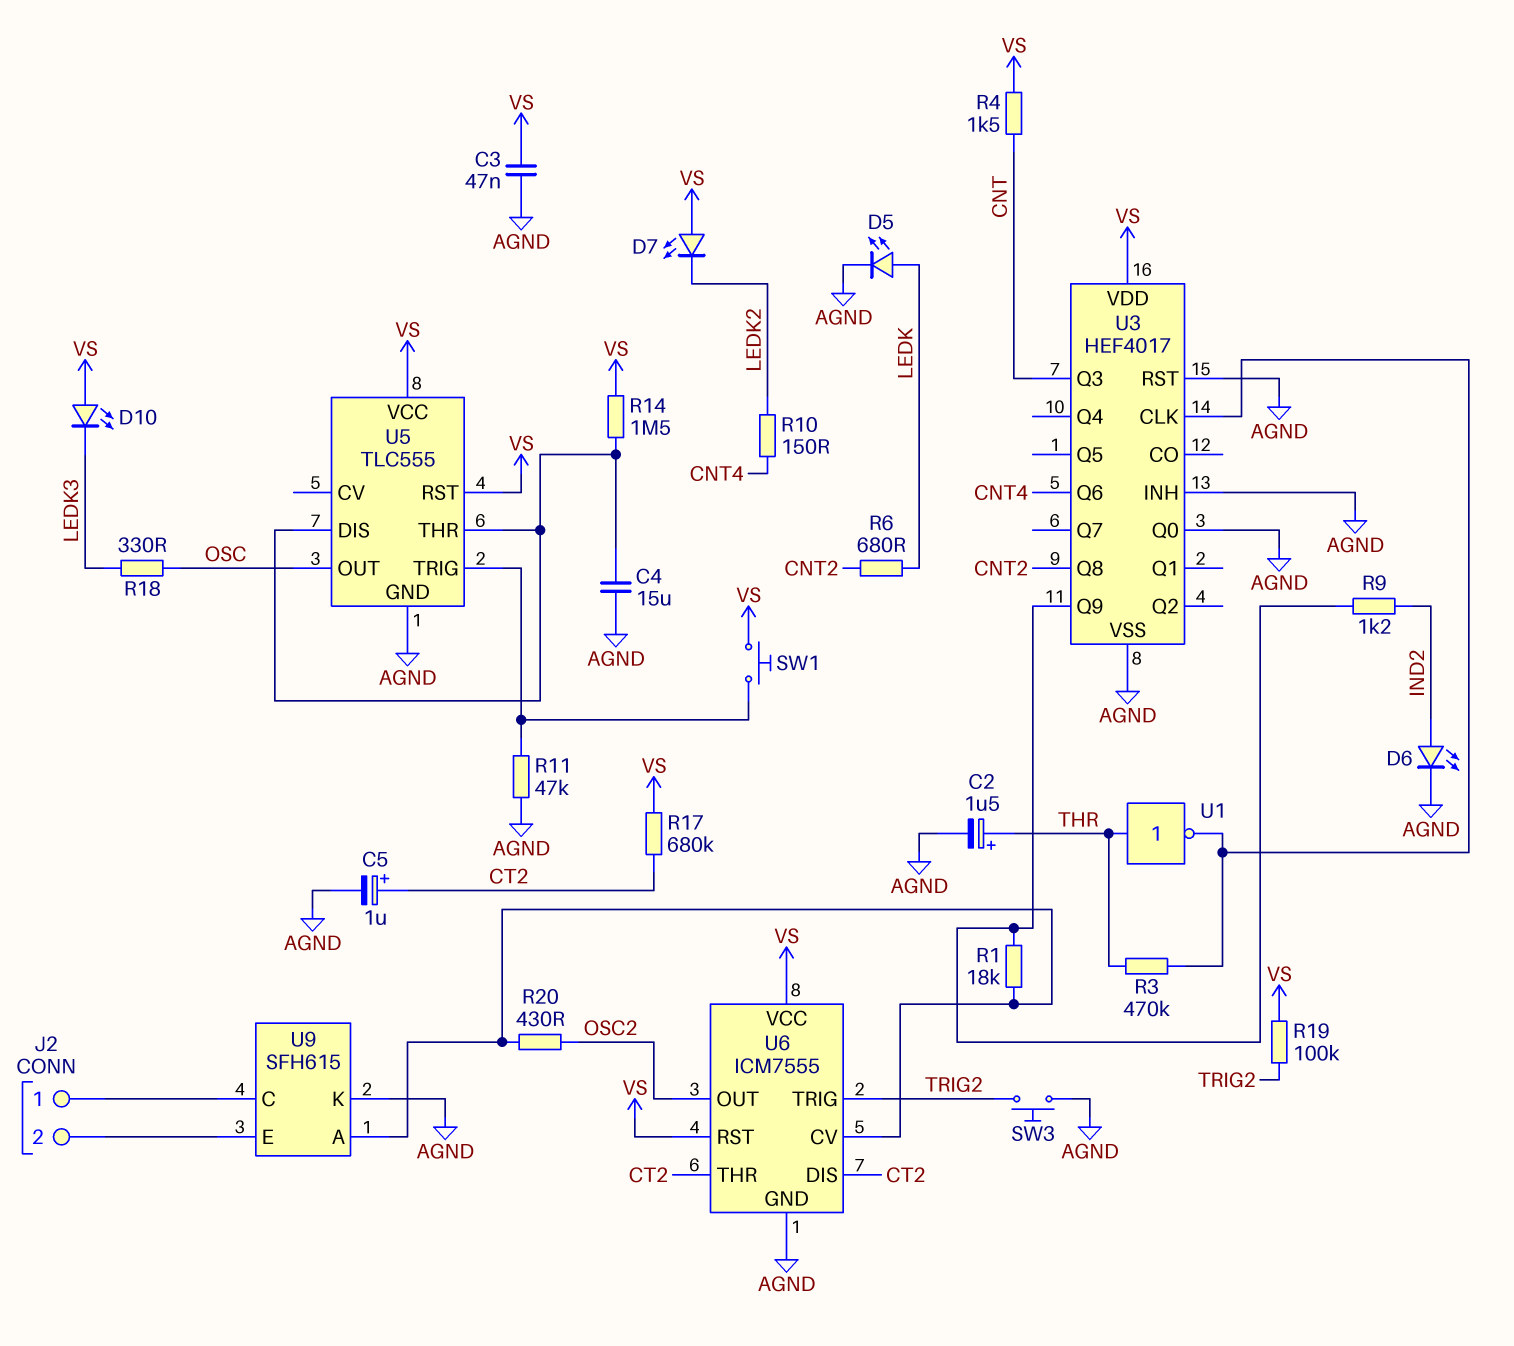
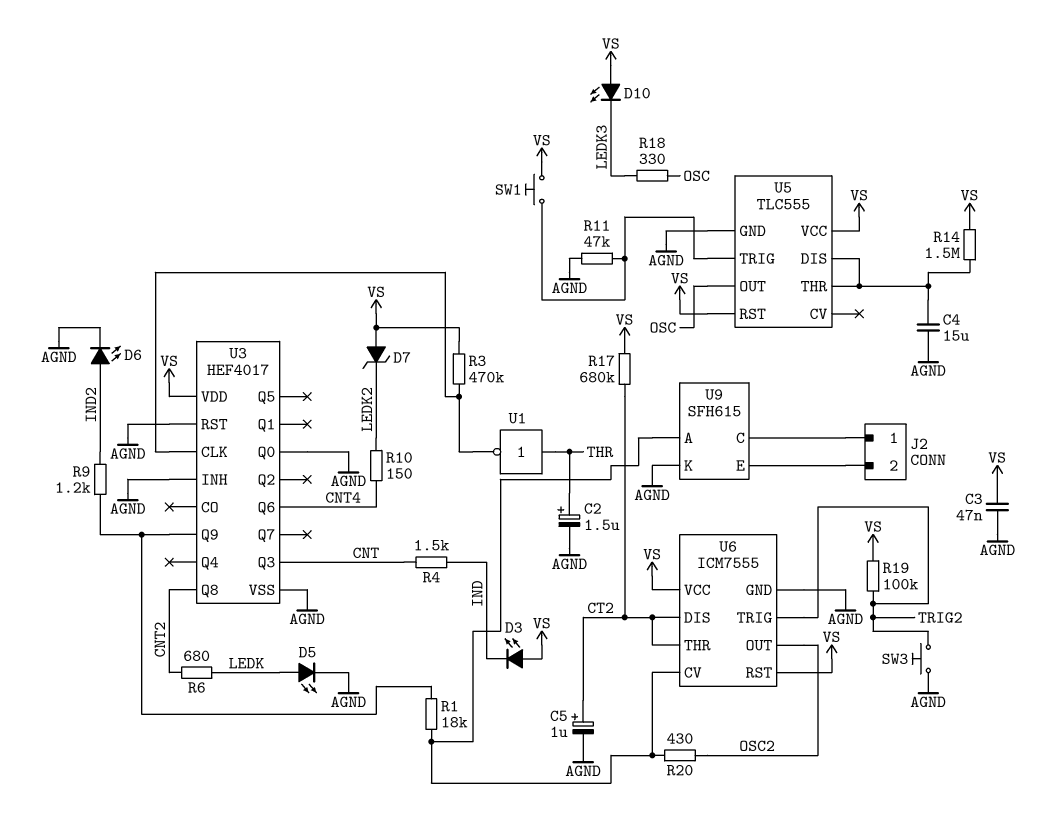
D3: none -> LED (A VS, K IND)
D7: LED (A VS, K LEDK2) -> zener (A VS, K LEDK2)
R3: 470k (THR, U3/CLK) -> 470k (U3/CLK, VS)
R4: 1.5k (CNT, VS) -> 1.5k (CNT, IND)

